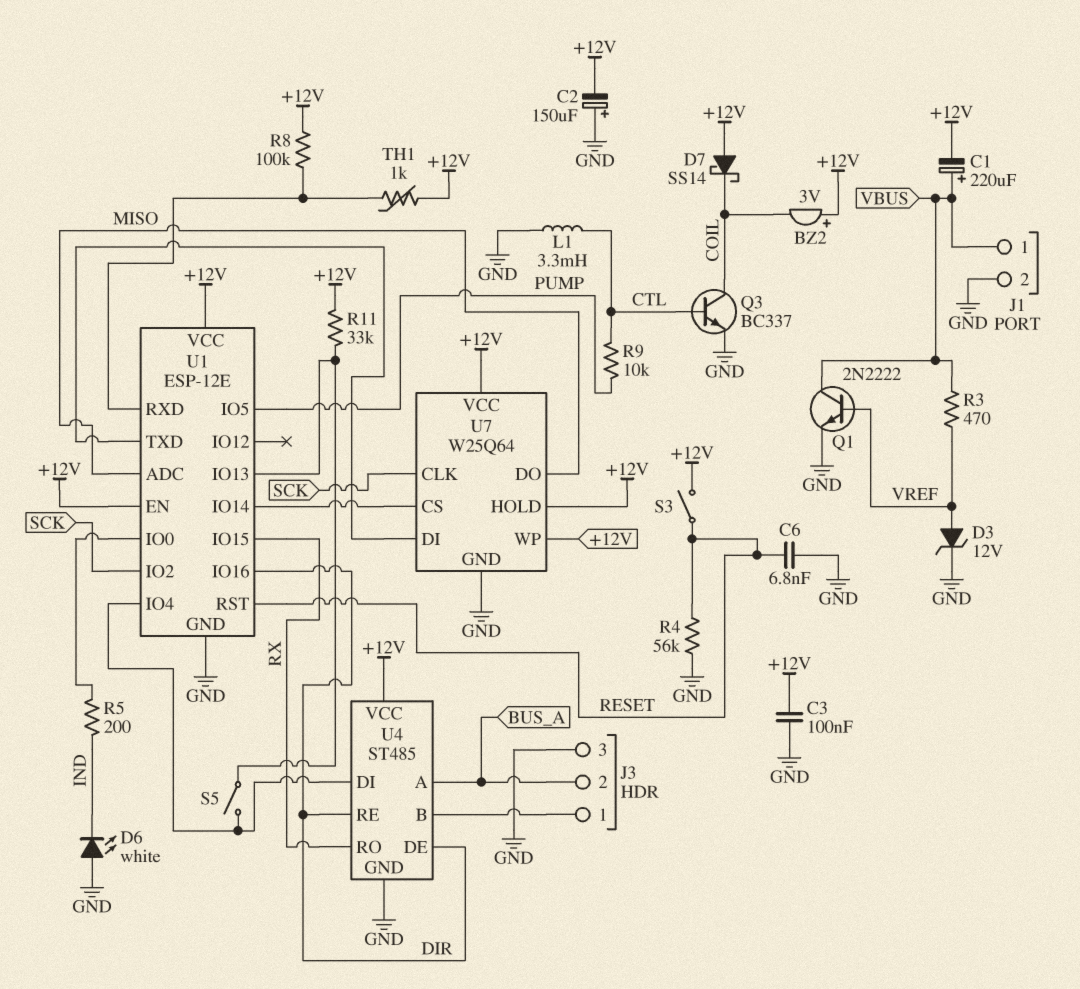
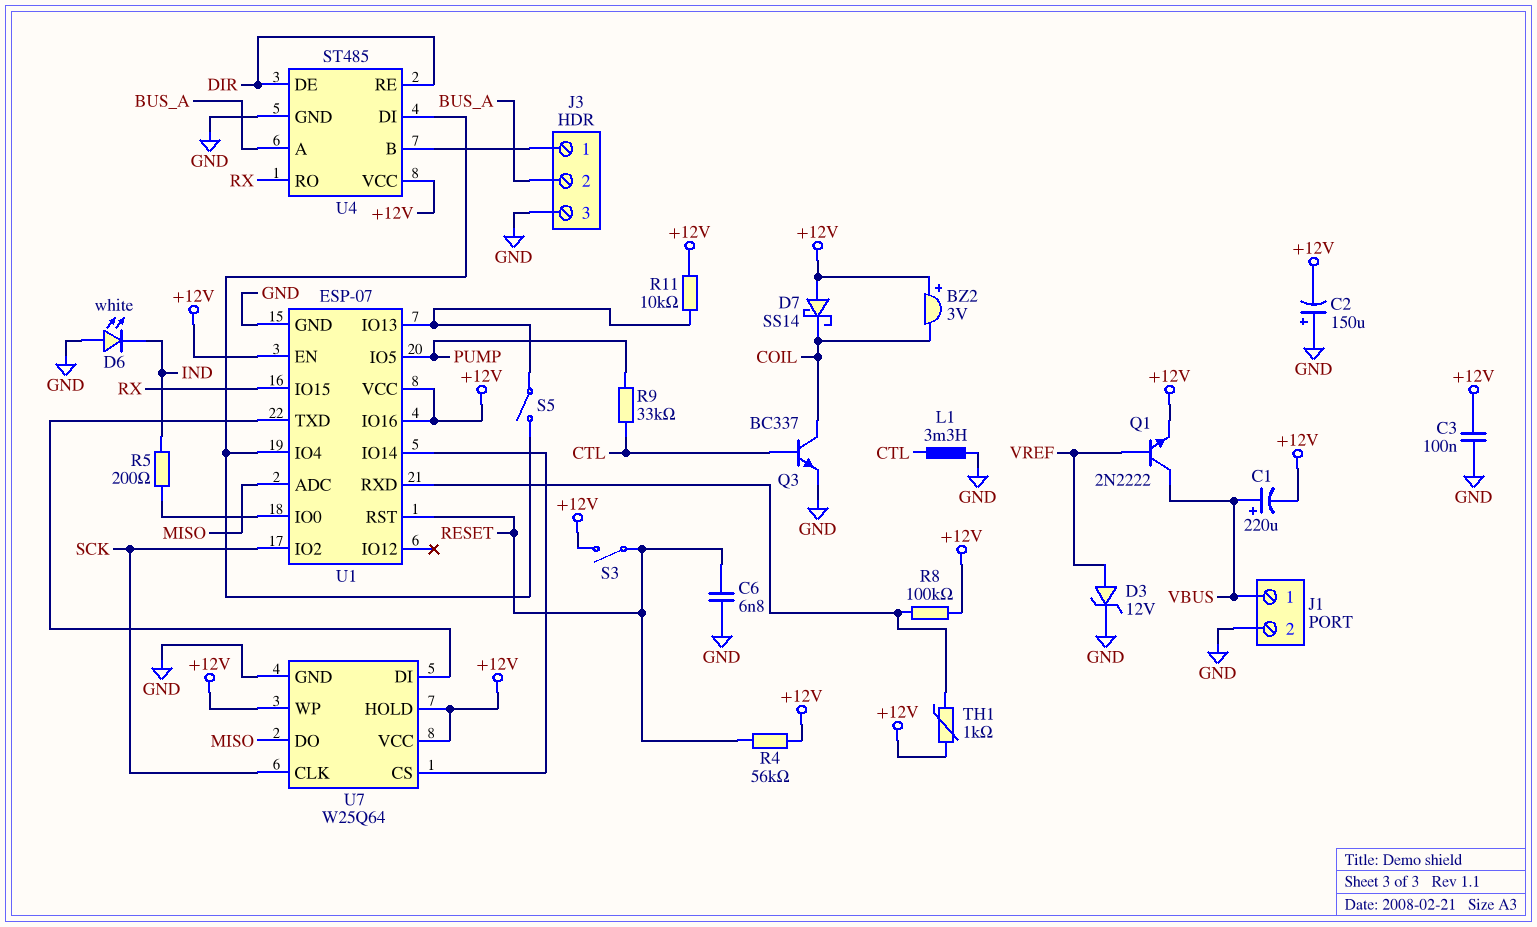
Q1: NPN 2N2222 (B VREF, C VBUS, E GND) -> NPN 2N2222 (B VREF, C VBUS, E +12V)
R3: 470 (VBUS, VREF) -> none
R4: 56k (GND, RESET) -> 56k (+12V, RESET)
R9: 10k (CTL, PUMP) -> 33k (CTL, PUMP)
R11: 33k (+12V, U1/IO13) -> 10k (+12V, U1/IO13)
U1: ESP-12E -> ESP-07
U1 pin IO16: DIR -> +12V

